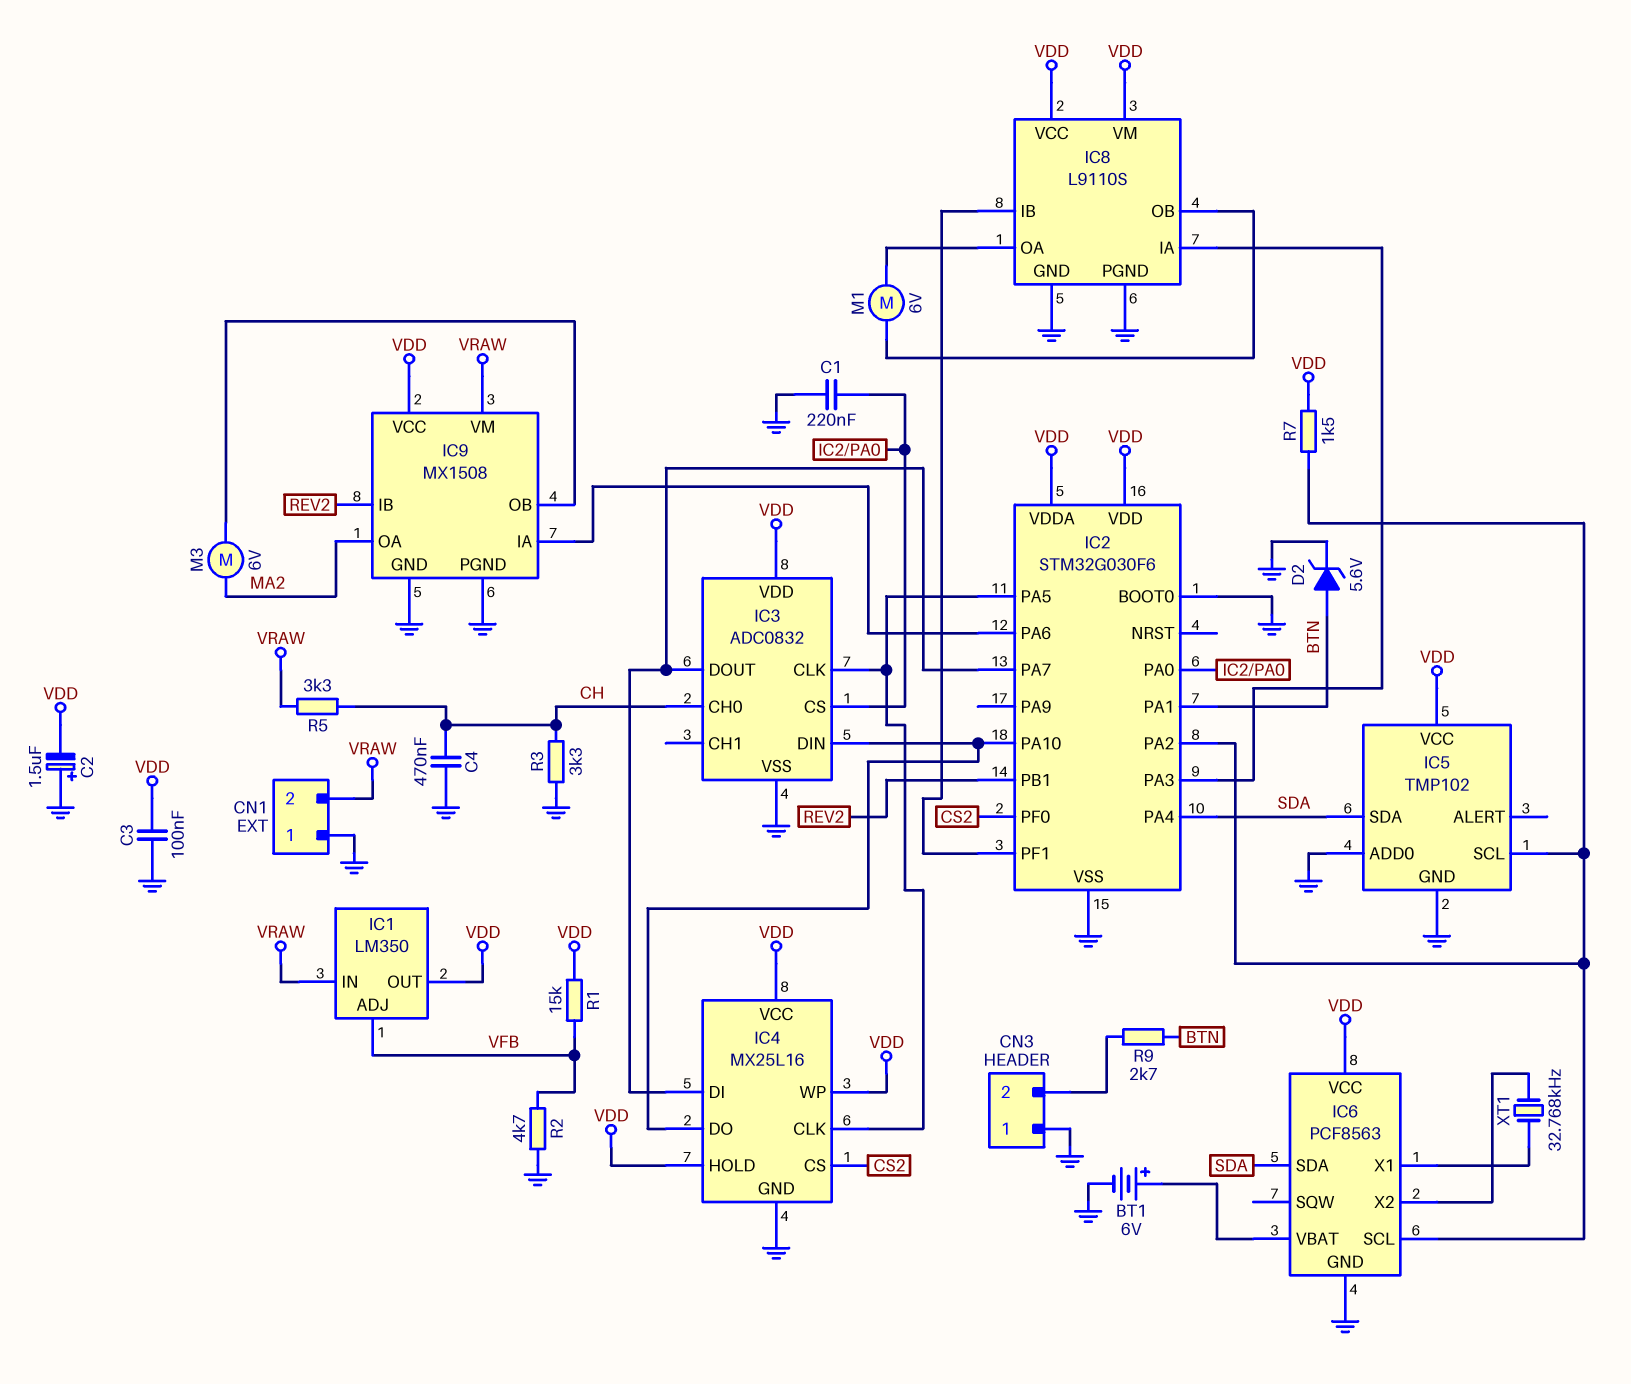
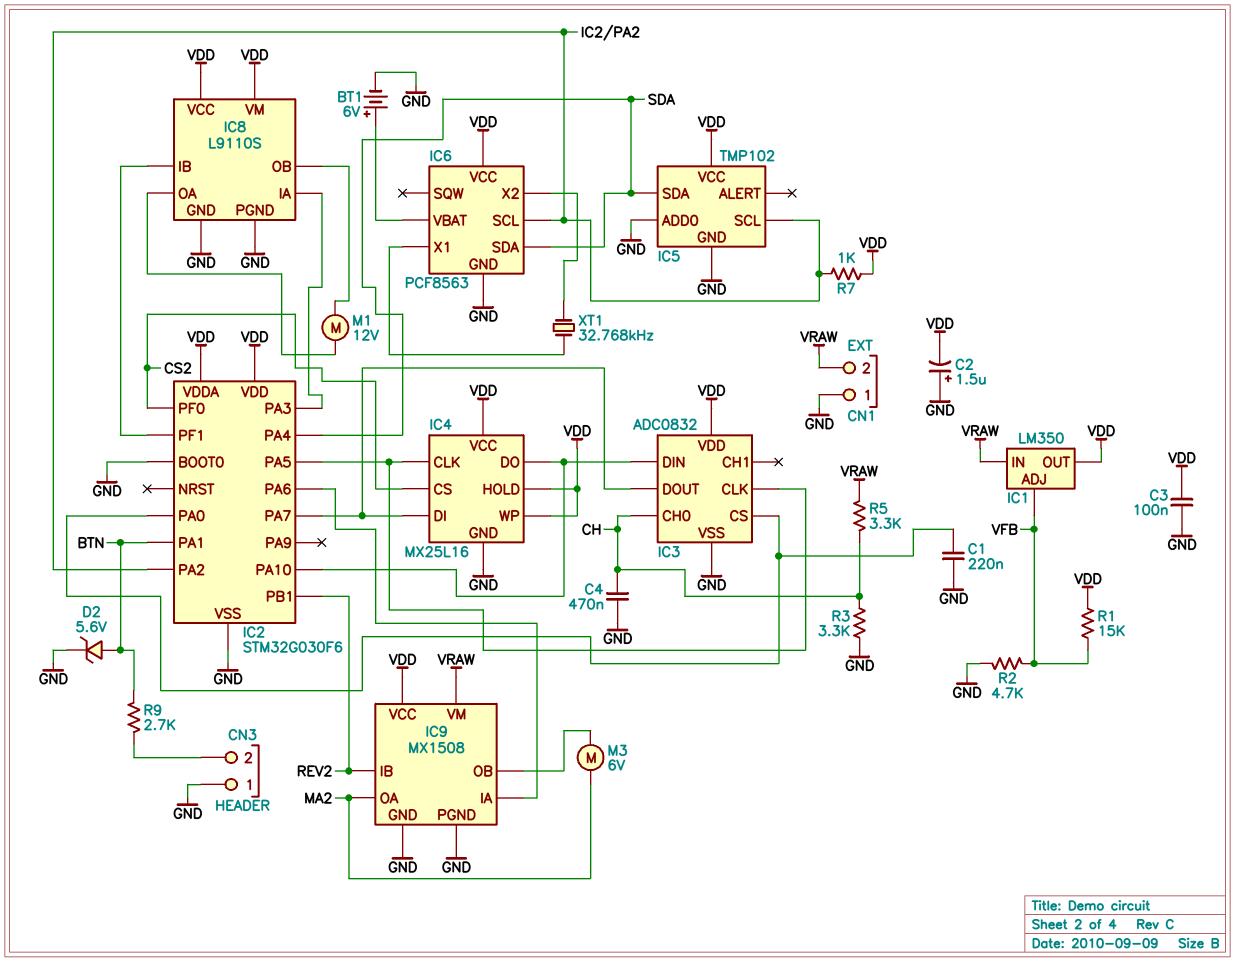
M1: motor 6V (IC8/OA, IC8/OB) -> motor 12V (IC8/OA, IC8/OB)
R7: 1.5k (IC2/PA2, VDD) -> 1k (IC2/PA2, VDD)

